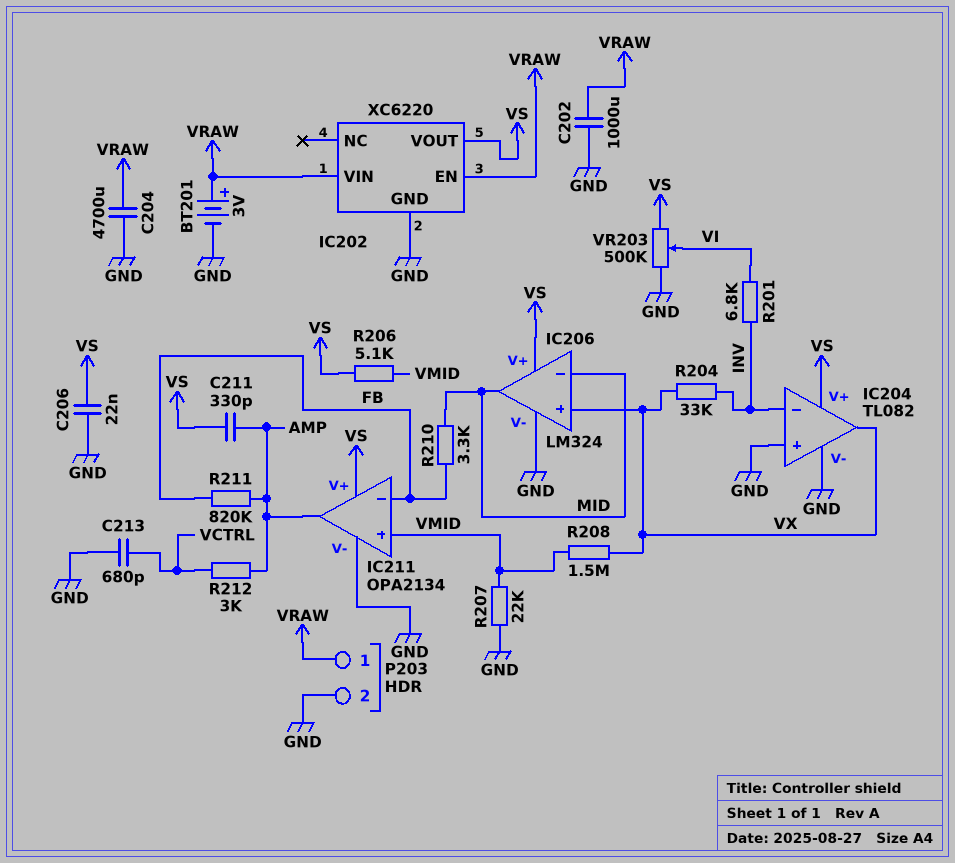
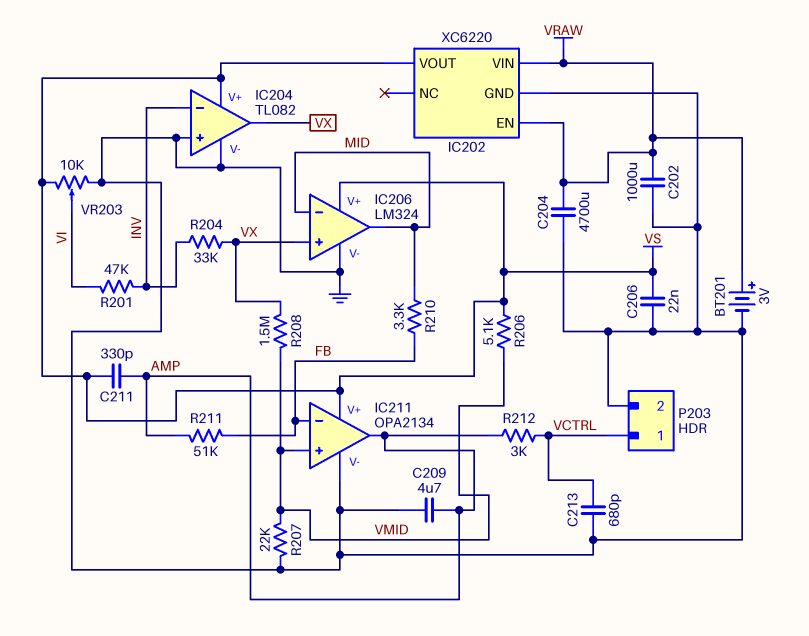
C209: none -> 4.7uF (AMP, GND)
P203 pin 1: VRAW -> VCTRL
R201: 6.8k (INV, VI) -> 47k (INV, VI)
R211: 820k (AMP, FB) -> 51k (AMP, FB)
VR203: 500k (GND, VS, wiper VI) -> 10k (GND, VS, wiper VI)

